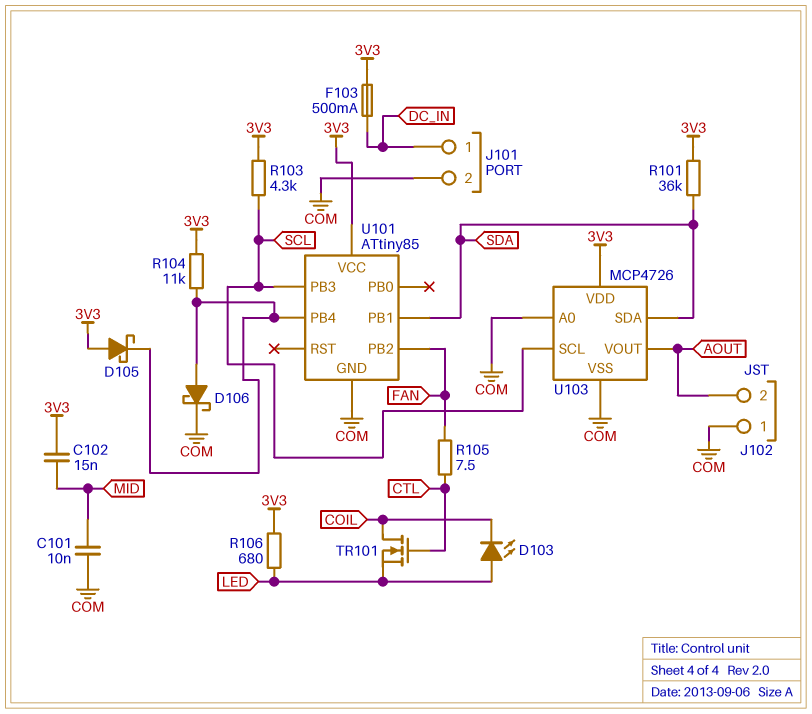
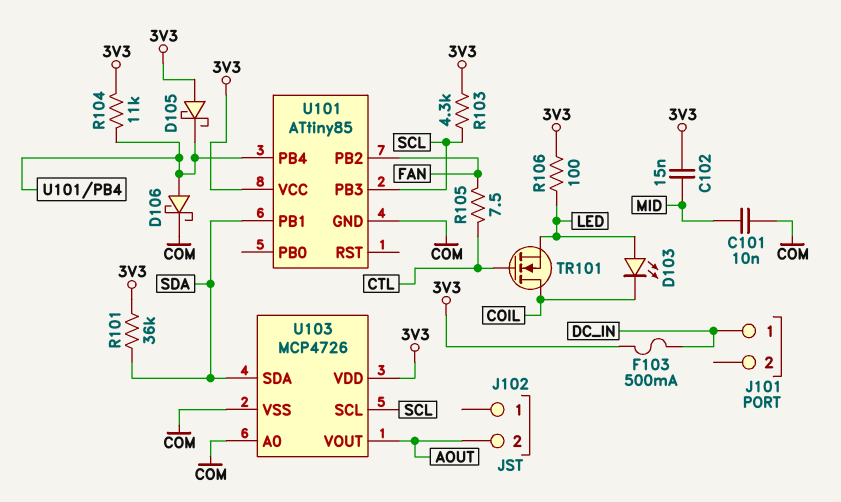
J101 pin 2: COM -> none
J102 pin 1: COM -> none
R106: 680 (3V3, LED) -> 100 (3V3, LED)

